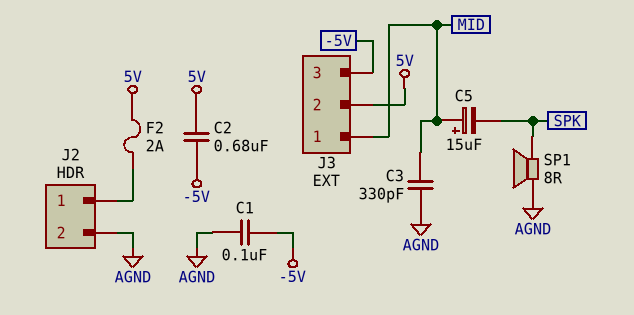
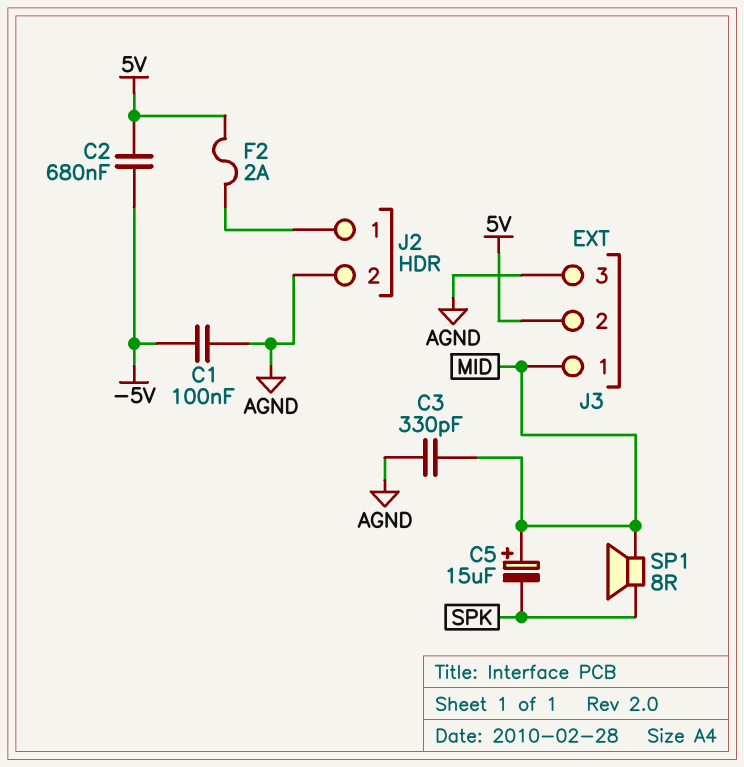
J3 pin 3: -5V -> AGND
SP1: speaker 8R (AGND, SPK) -> speaker 8R (MID, SPK)

